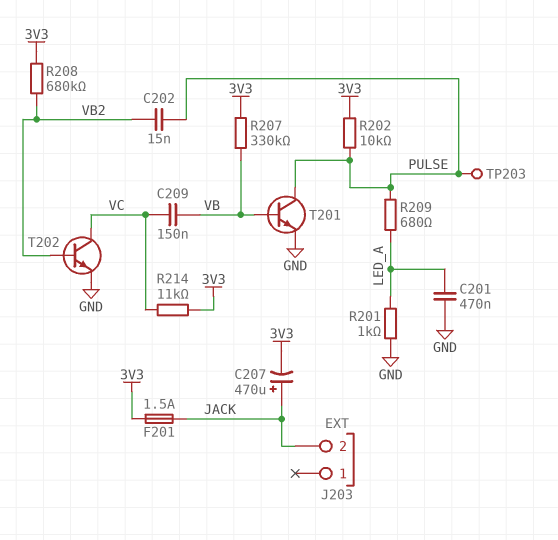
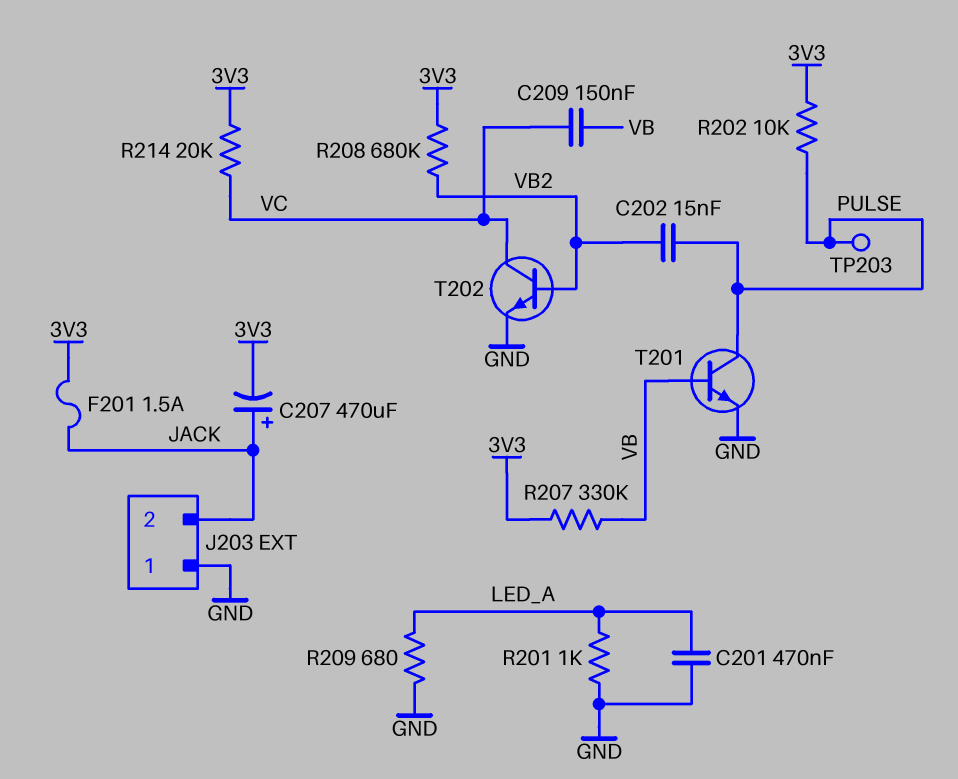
J203 pin 1: none -> GND
R209: 680 (LED_A, PULSE) -> 680 (GND, LED_A)
R214: 11k (3V3, VC) -> 20k (3V3, VC)

